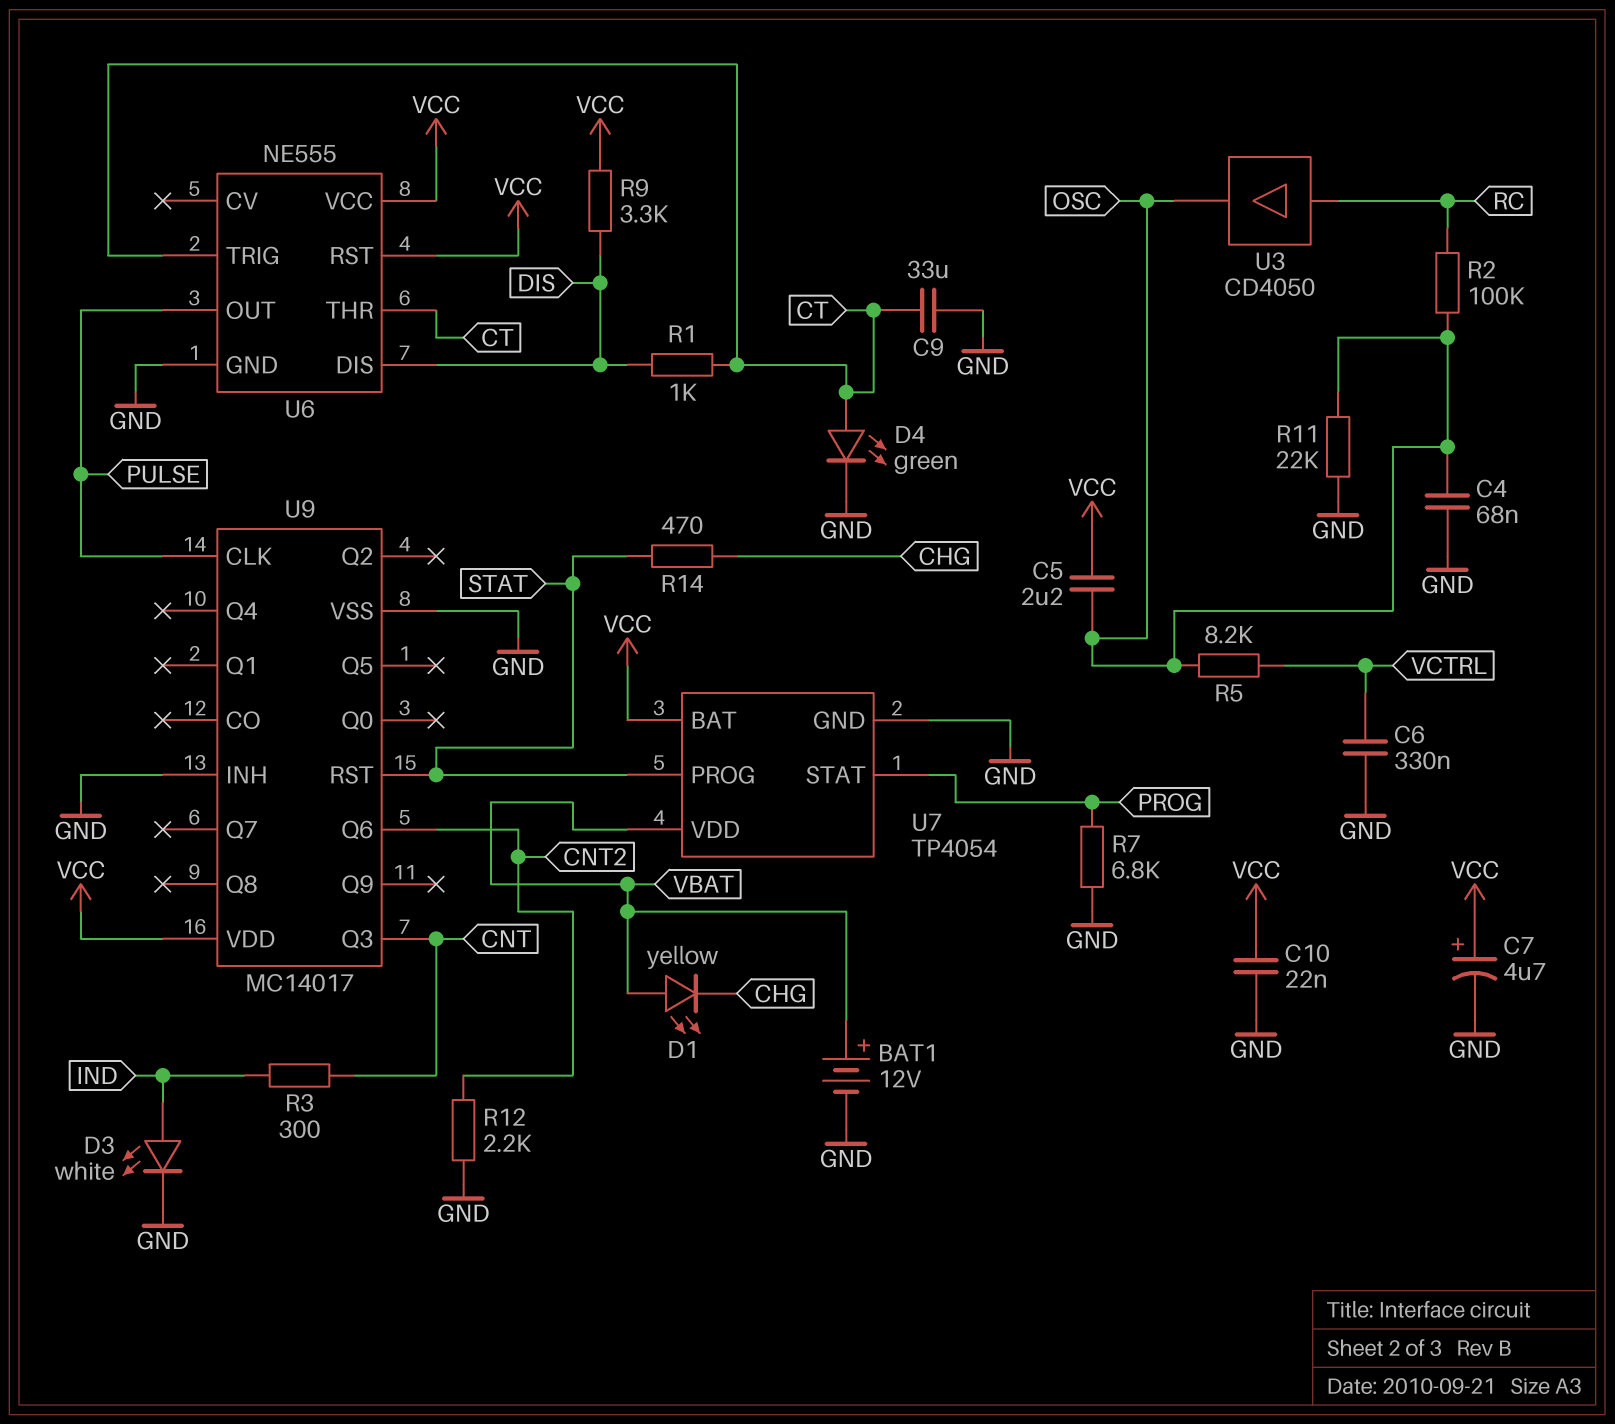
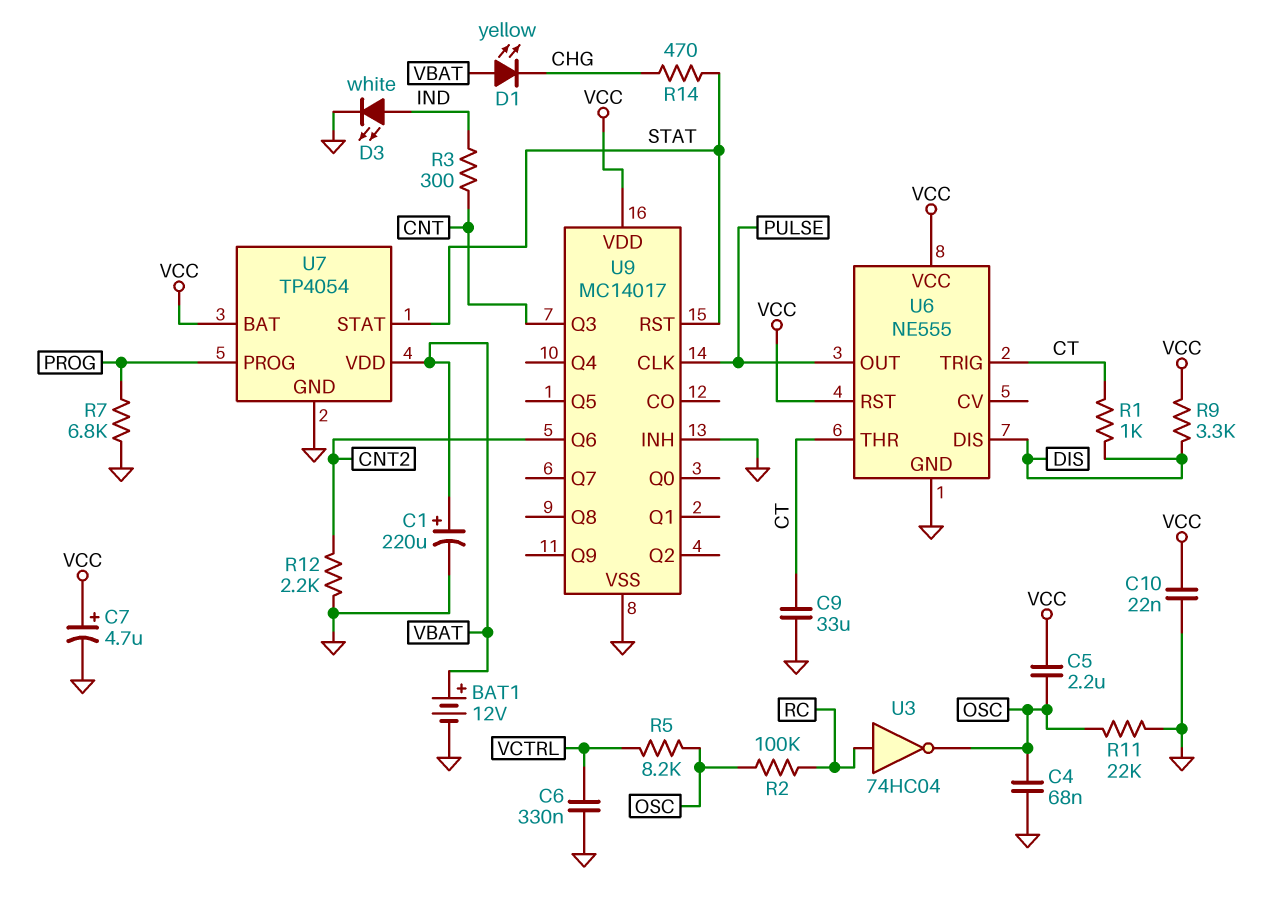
C1: none -> 220uF (plus VBAT, minus GND)
D4: LED green (A CT, K GND) -> none
U3: buffer CD4050 (in RC, out OSC) -> NOT 74HC04 (in RC, out OSC)
U7 pin PROG: STAT -> PROG
U7 pin STAT: PROG -> STAT

